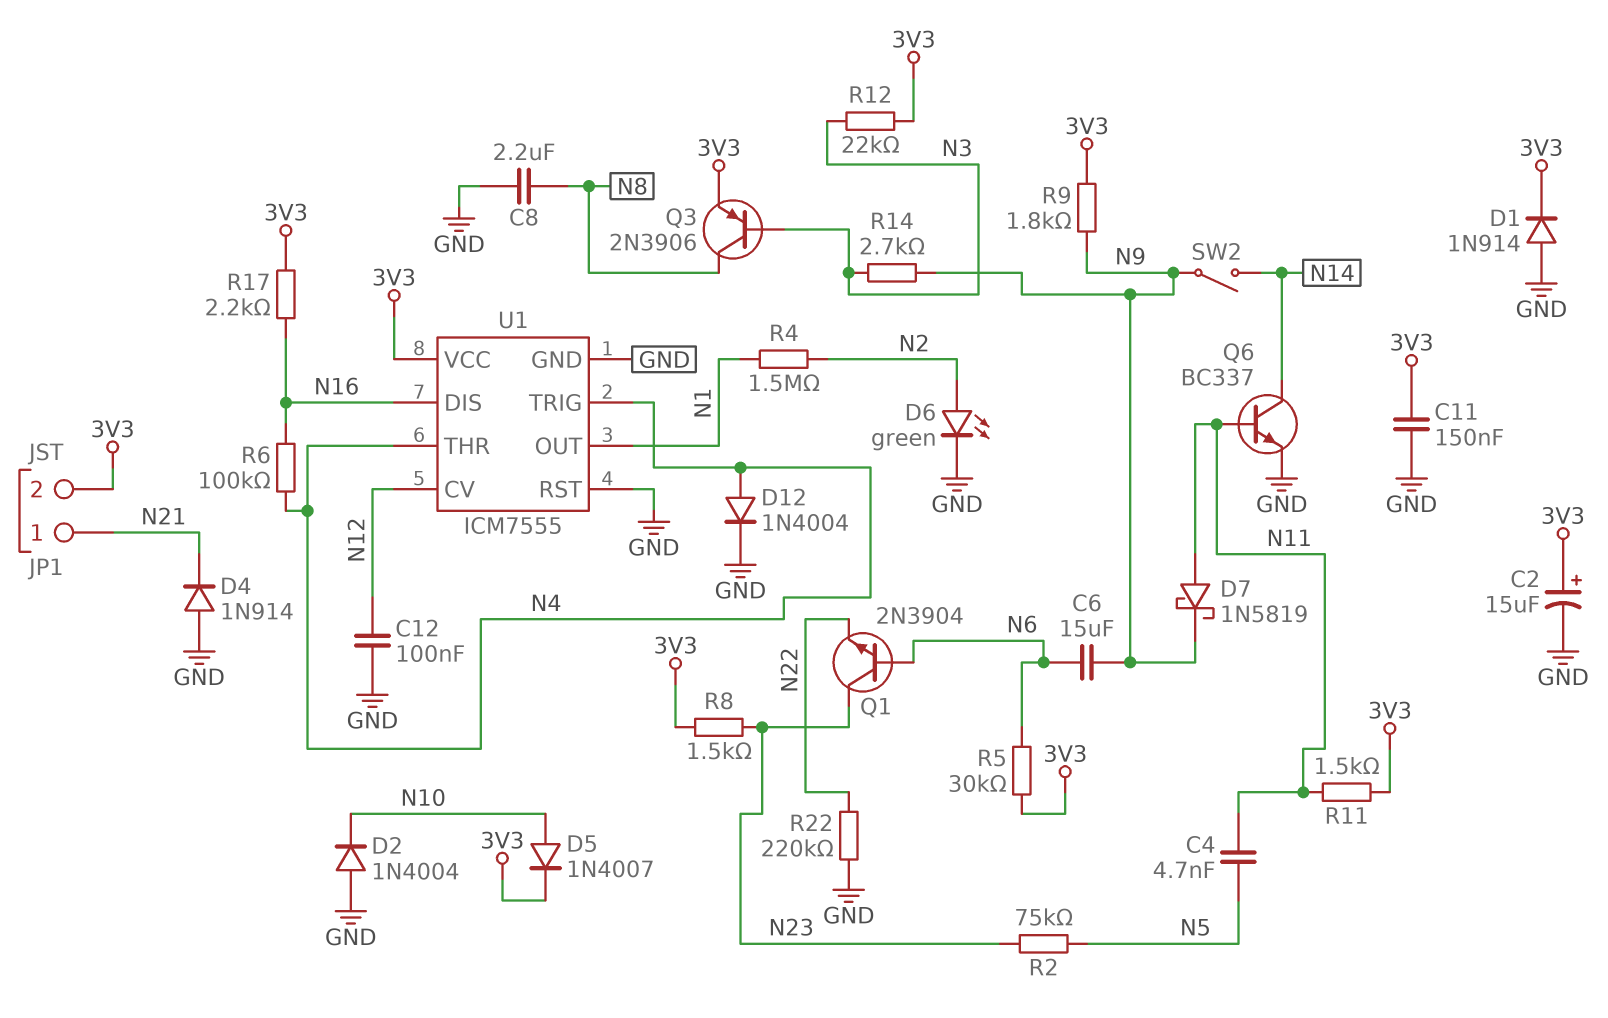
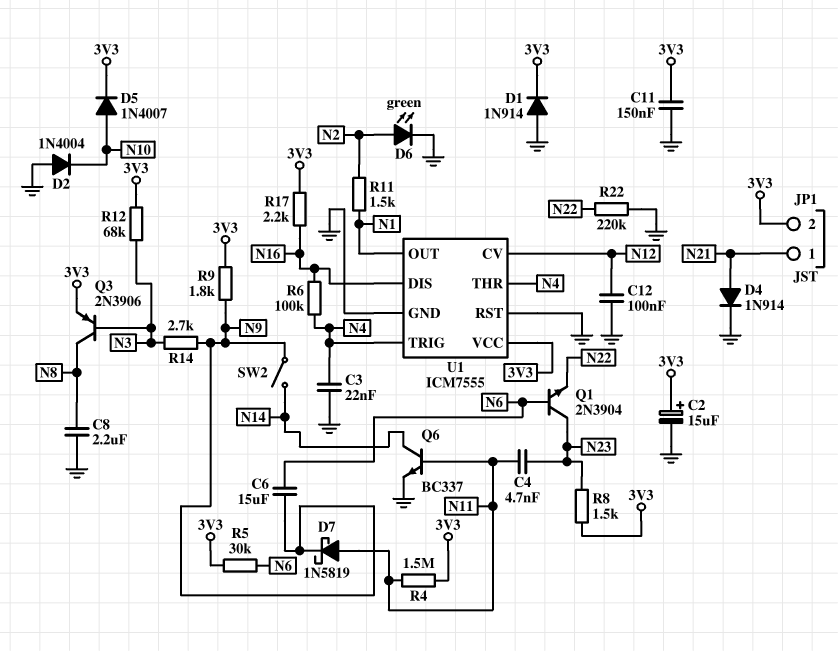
C3: none -> 22nF (GND, N4)
C4: 4.7nF (N5, N11) -> 4.7nF (N11, N23)
D4: diode 1N914 (A GND, K N21) -> diode 1N914 (A N21, K GND)
D12: diode 1N4004 (A N4, K GND) -> none
R2: 75k (N5, N23) -> none
R4: 1.5M (N1, N2) -> 1.5M (3V3, N11)
R11: 1.5k (3V3, N11) -> 1.5k (N1, N2)
R12: 22k (3V3, N3) -> 68k (3V3, N3)

